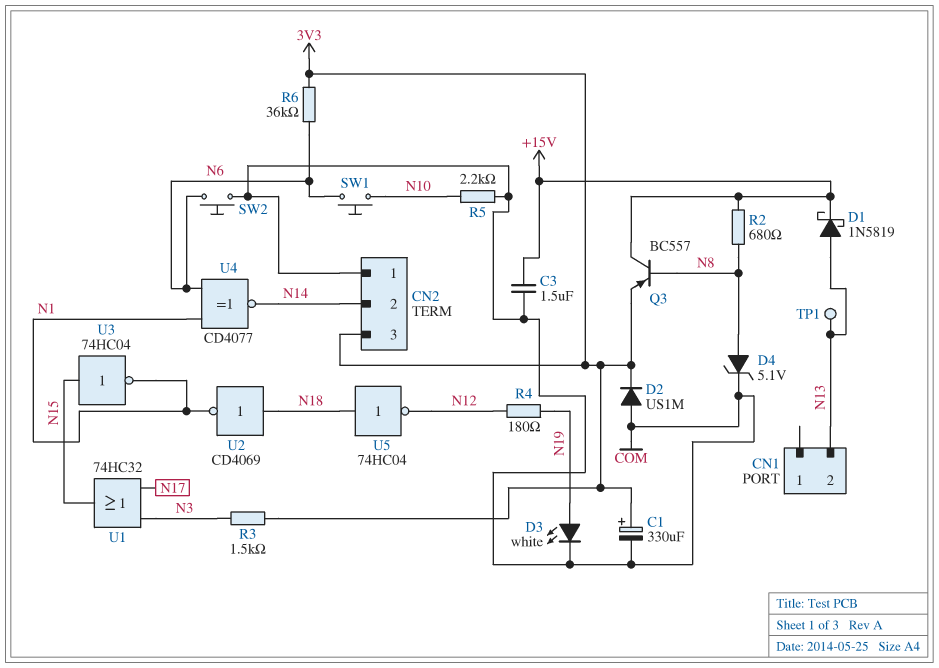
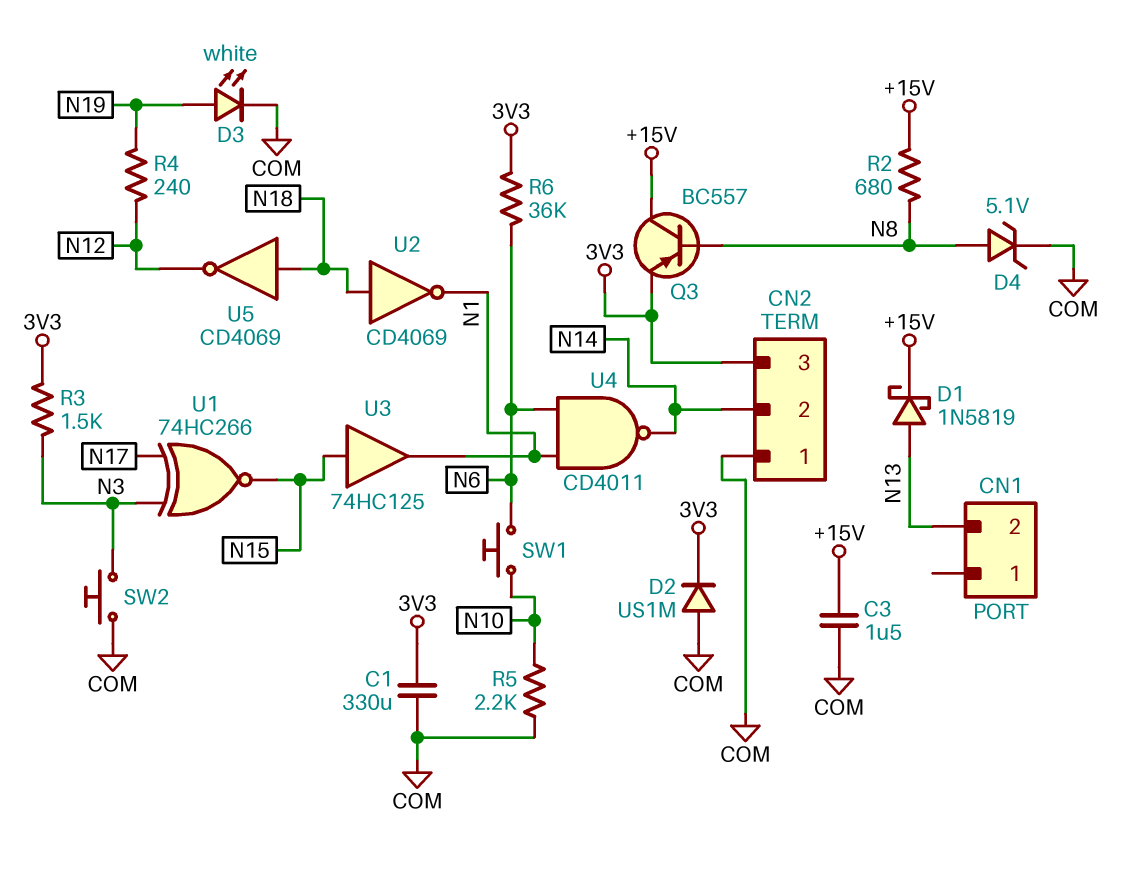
C1: 330uF (plus 3V3, minus COM) -> 330uF (3V3, COM)
R4: 180 (N12, N19) -> 240 (N12, N19)
SW2: button (COM, N6) -> button (COM, N3)
TP1: test point (N13) -> none
U1: OR 74HC32 (in N3, in N17, out N15) -> XNOR 74HC266 (in N3, in N17, out N15)
U3: NOT 74HC04 (in N15, out N1) -> buffer 74HC125 (in N15, out N1)
U4: XNOR CD4077 (in N1, in N6, out N14) -> NAND CD4011 (in N1, in N6, out N14)
U5: NOT 74HC04 (in N18, out N12) -> NOT CD4069 (in N18, out N12)

